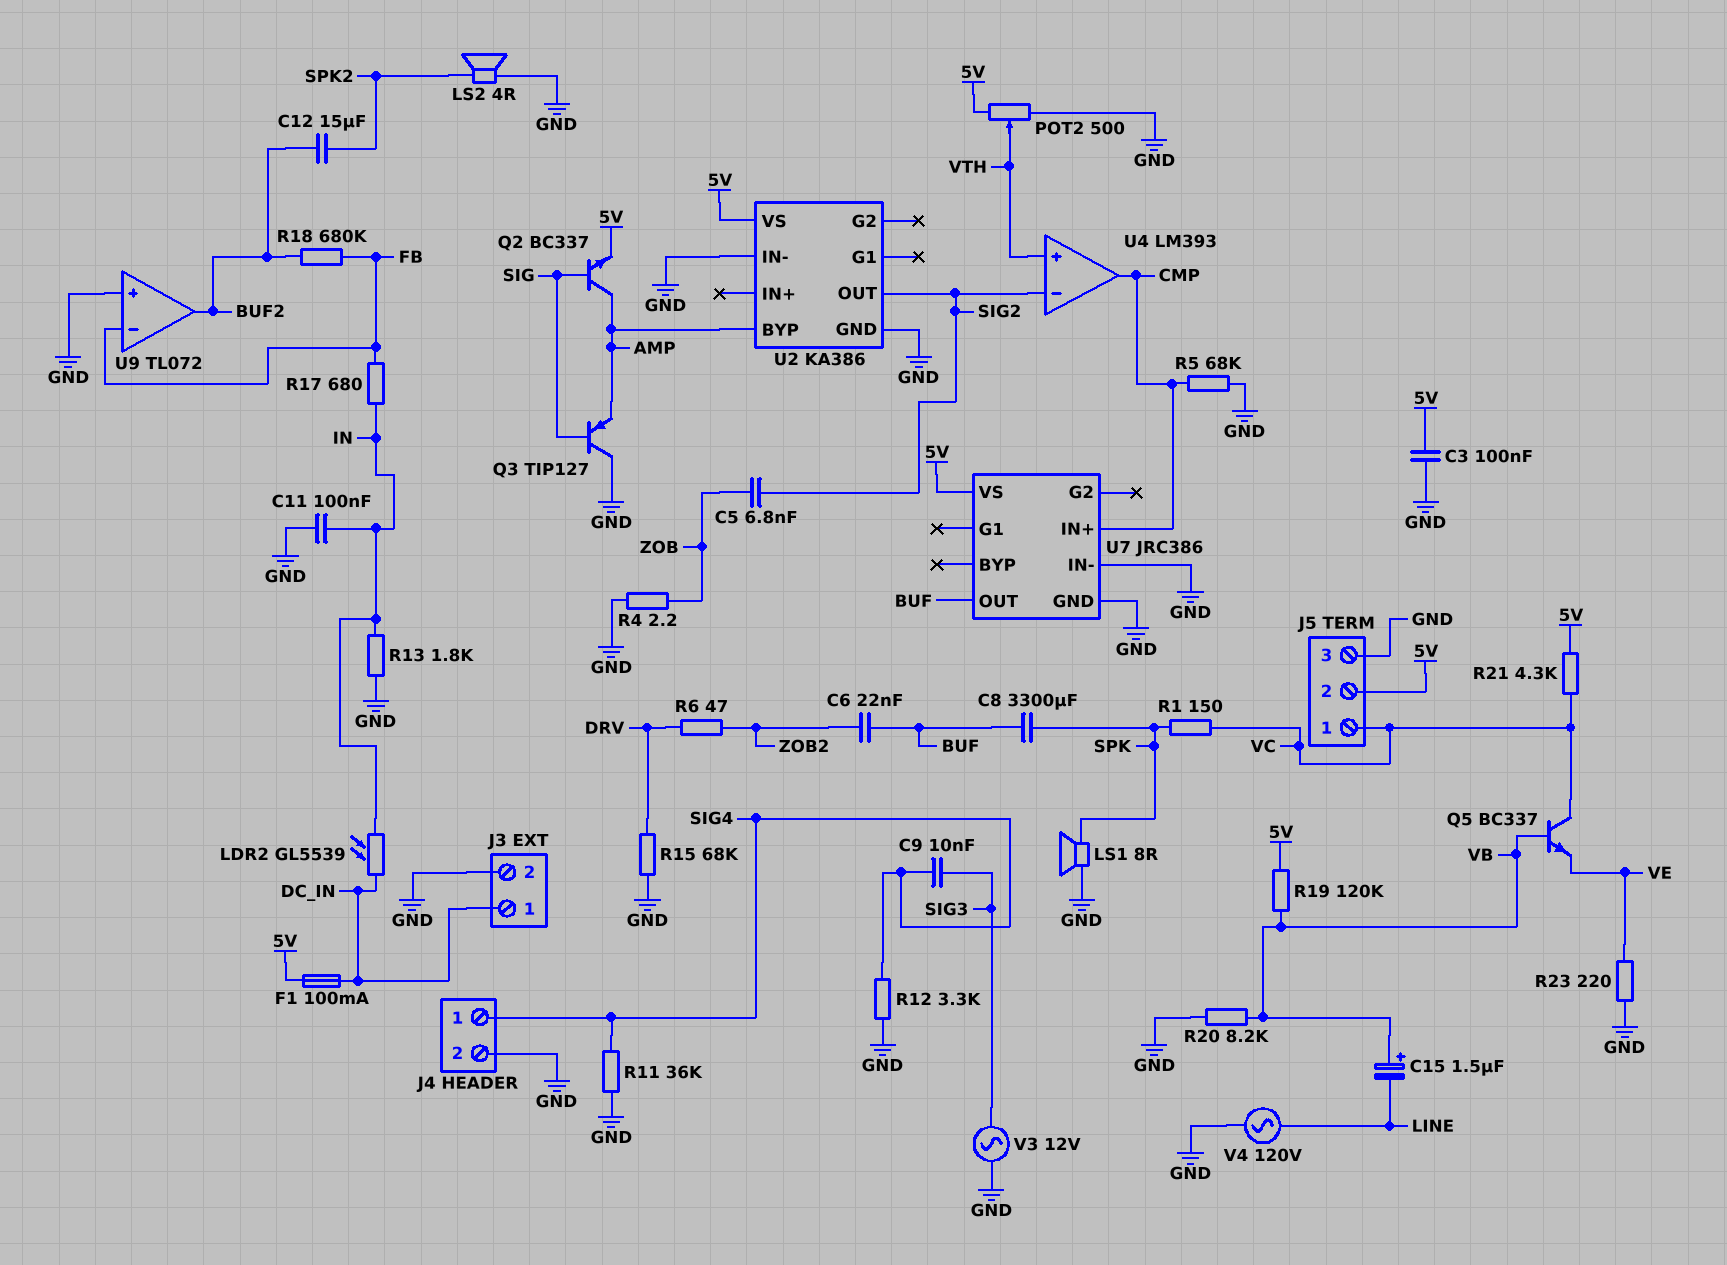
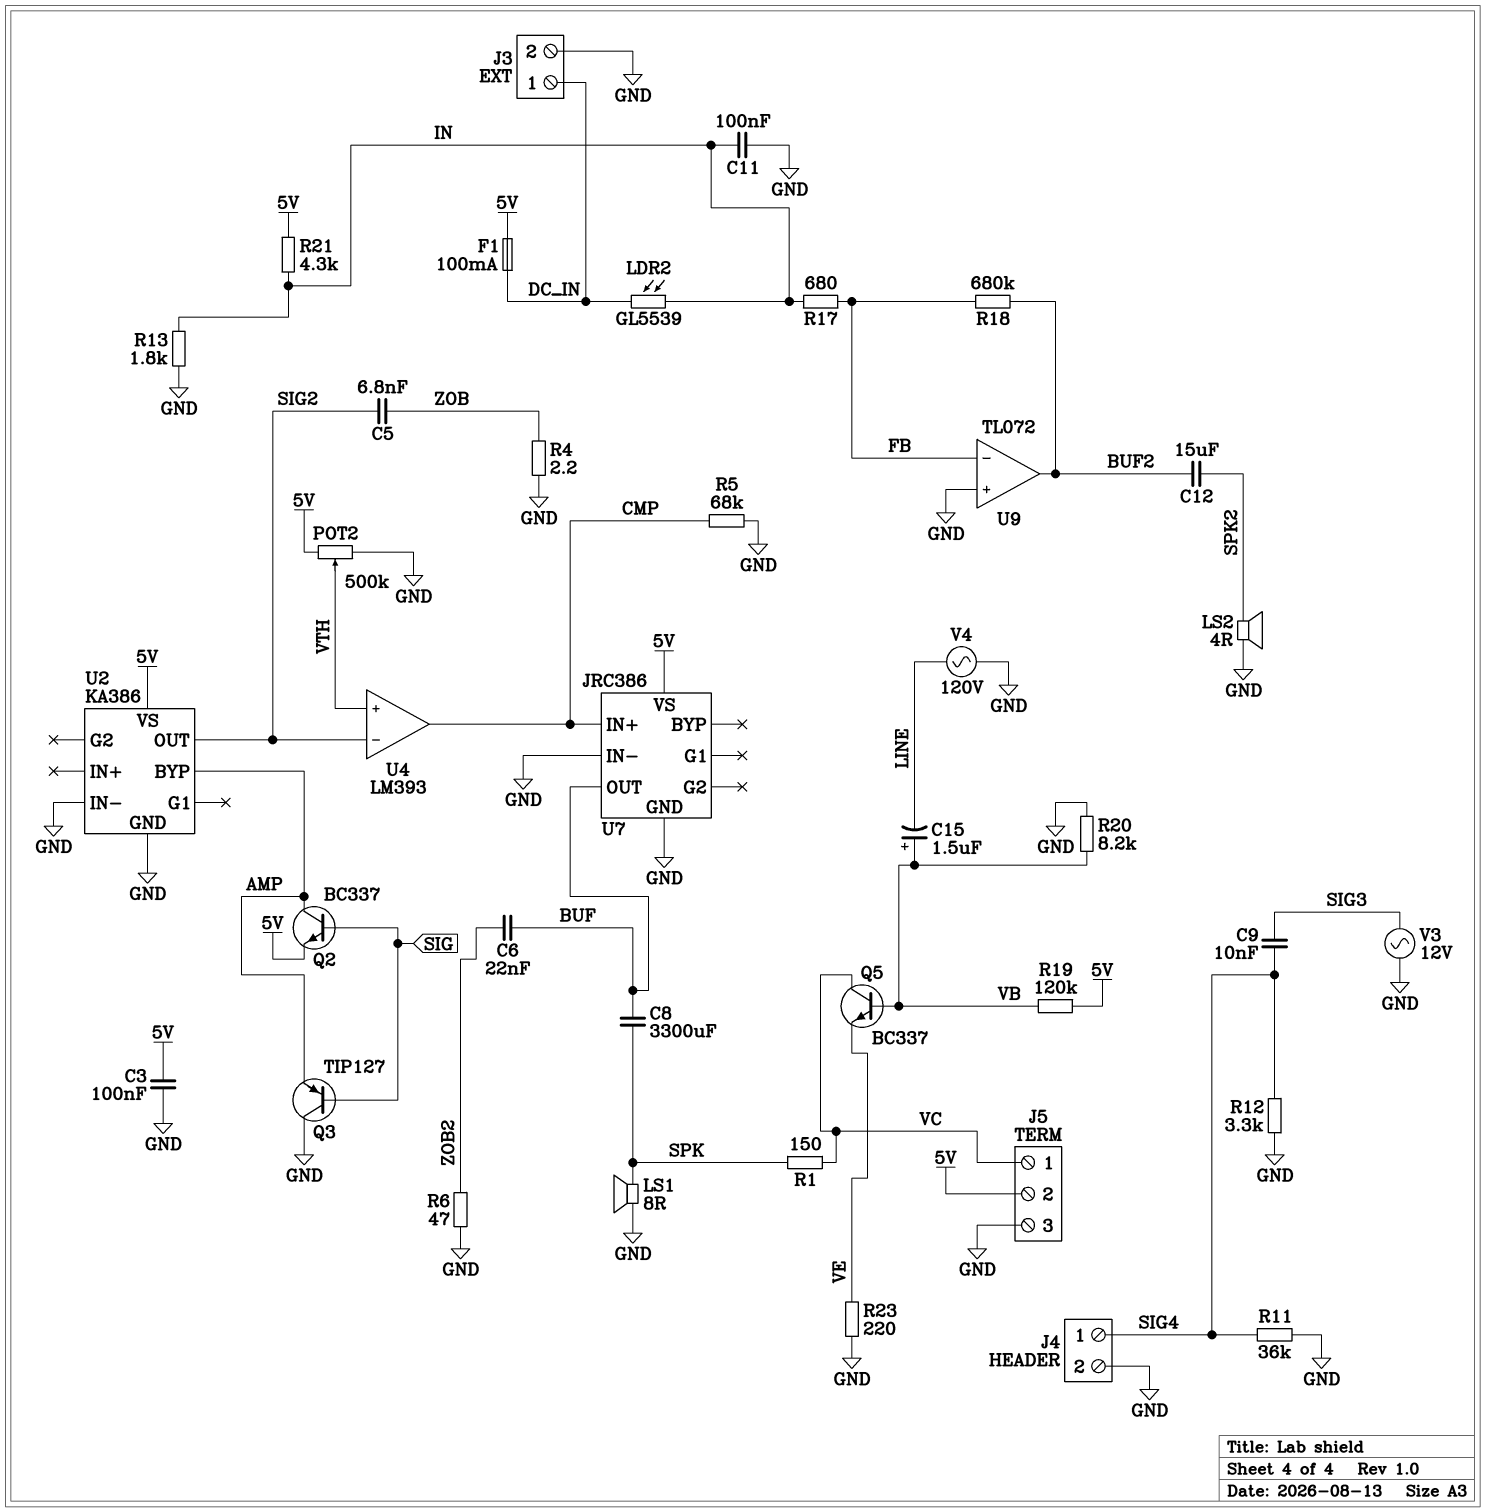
POT2: 500 (5V, GND, wiper VTH) -> 500k (5V, GND, wiper VTH)
R6: 47 (DRV, ZOB2) -> 47 (GND, ZOB2)
R15: 68k (DRV, GND) -> none
R21: 4.3k (5V, VC) -> 4.3k (5V, IN)

